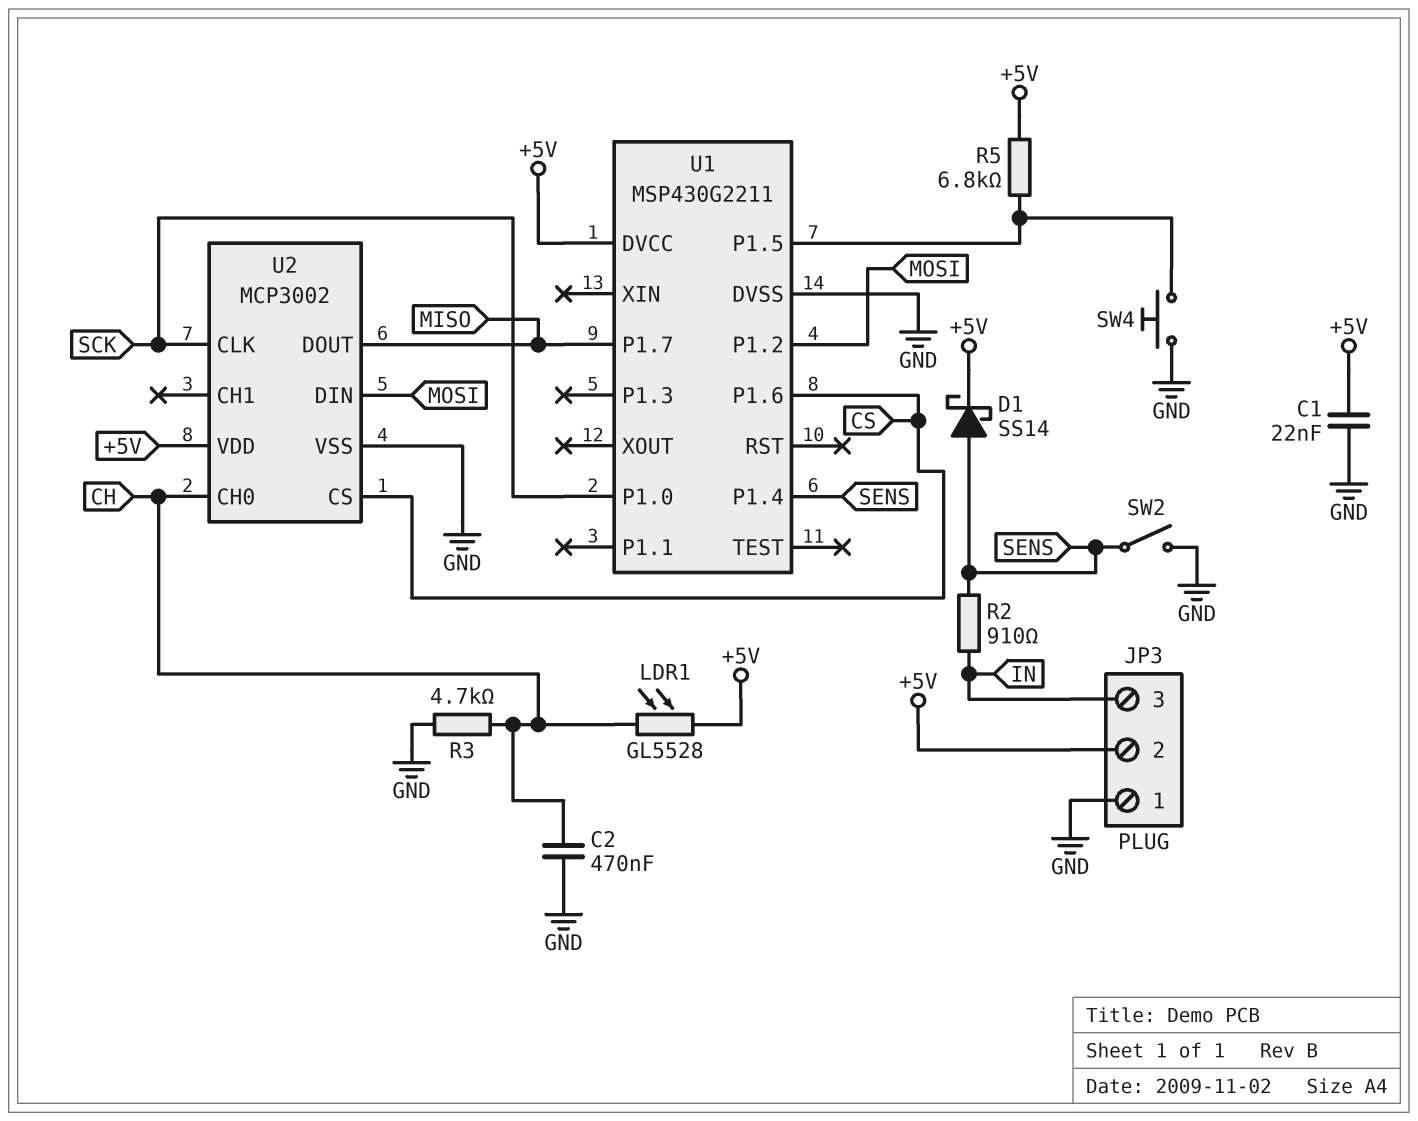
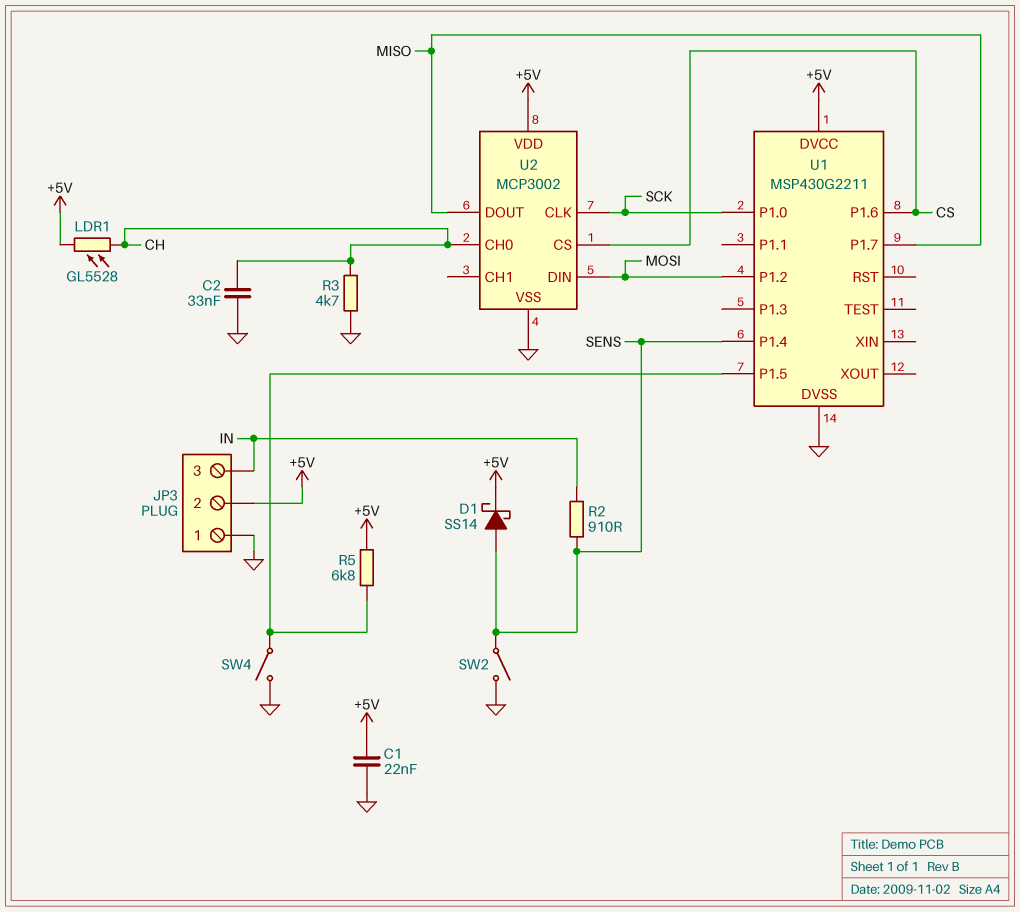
C2: 470nF (CH, GND) -> 33nF (CH, GND)
SW4: button (GND, U1/P1.5) -> switch (GND, U1/P1.5)

